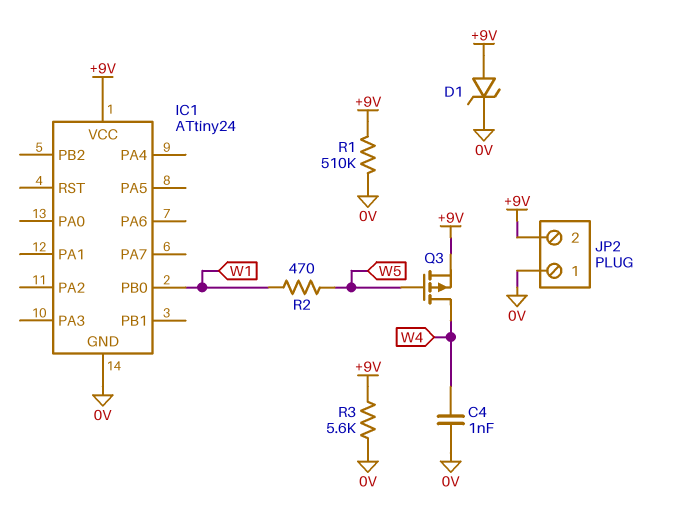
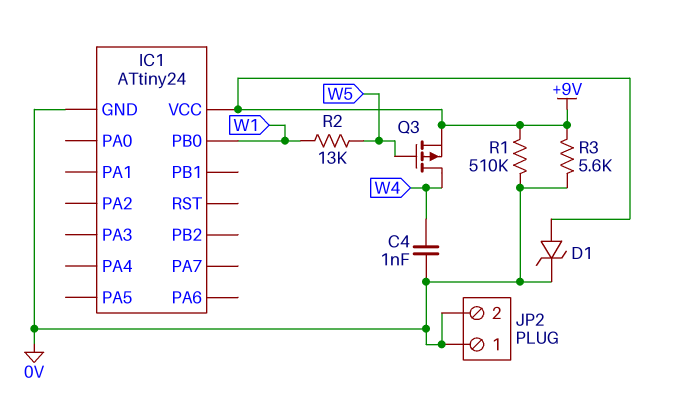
JP2 pin 2: +9V -> 0V
R2: 470 (W1, W5) -> 13k (W1, W5)

